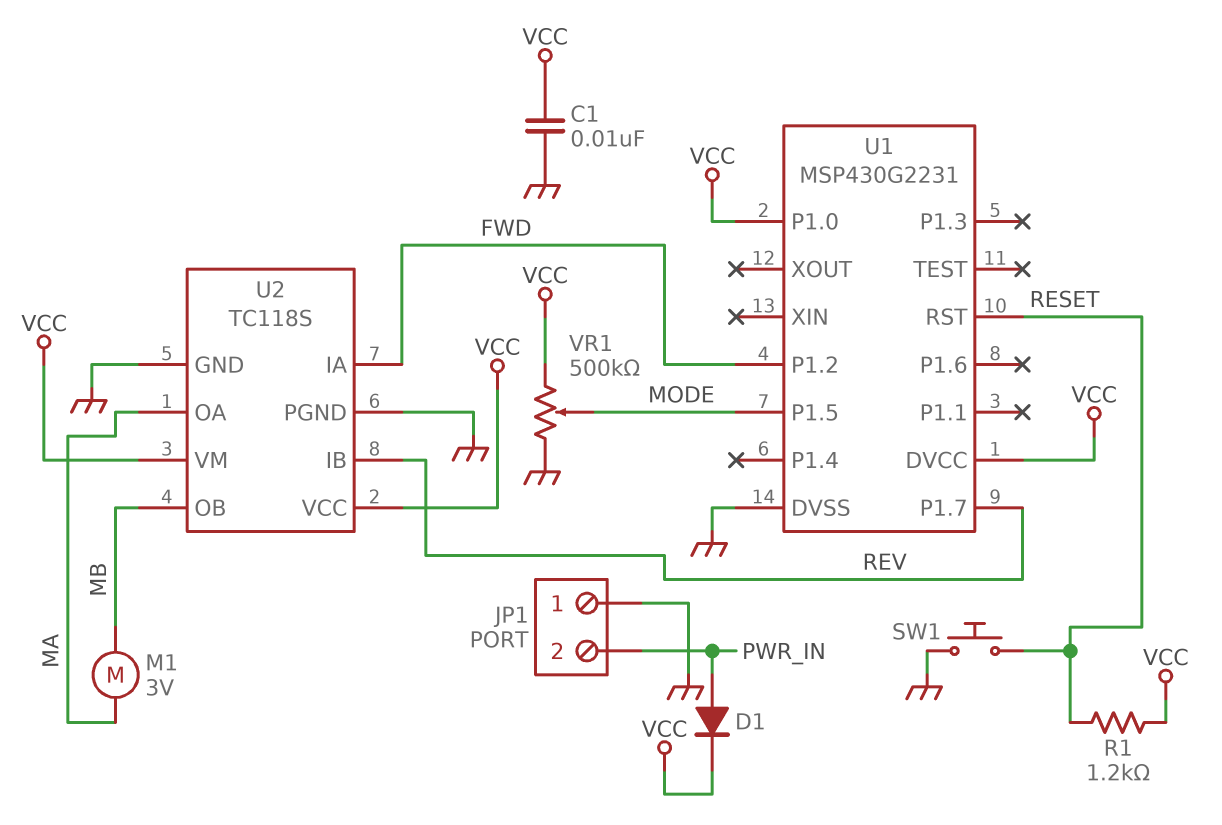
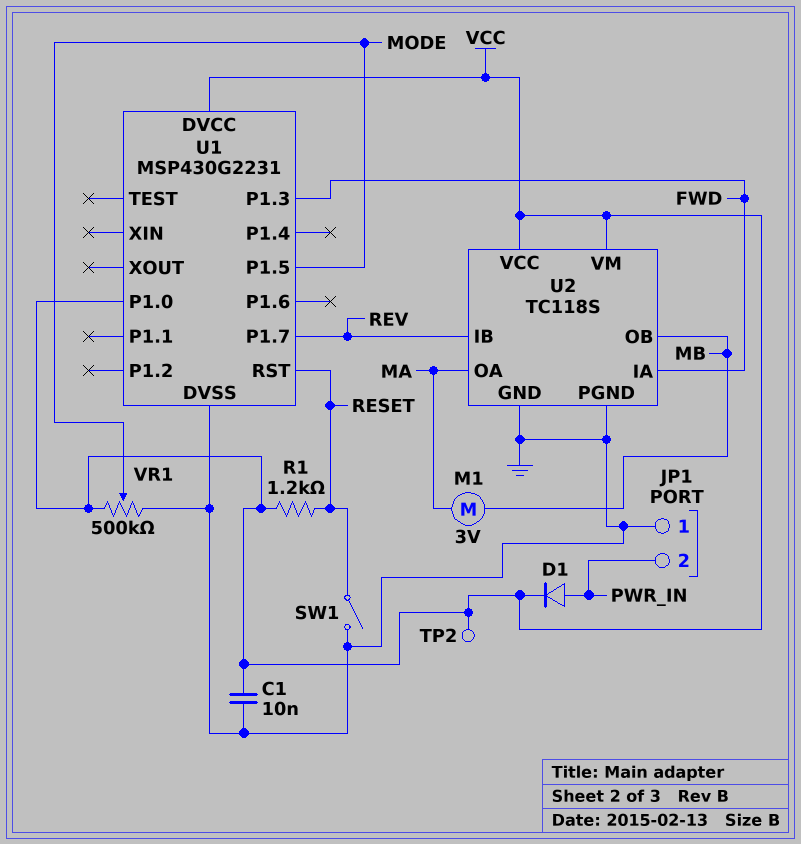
SW1: button (GND, RESET) -> switch (GND, RESET)
TP2: none -> test point (VCC)
U1 pin P1.2: FWD -> none
U1 pin P1.3: none -> FWD

